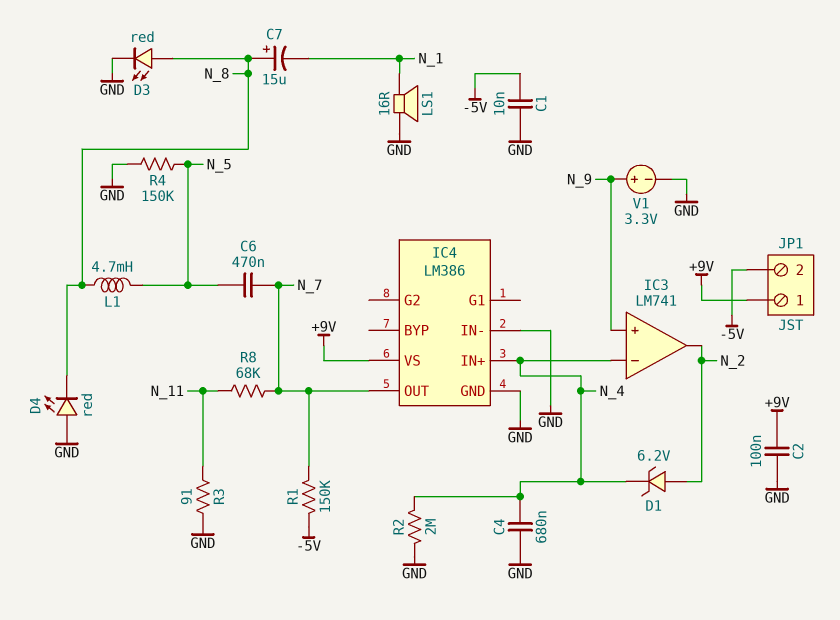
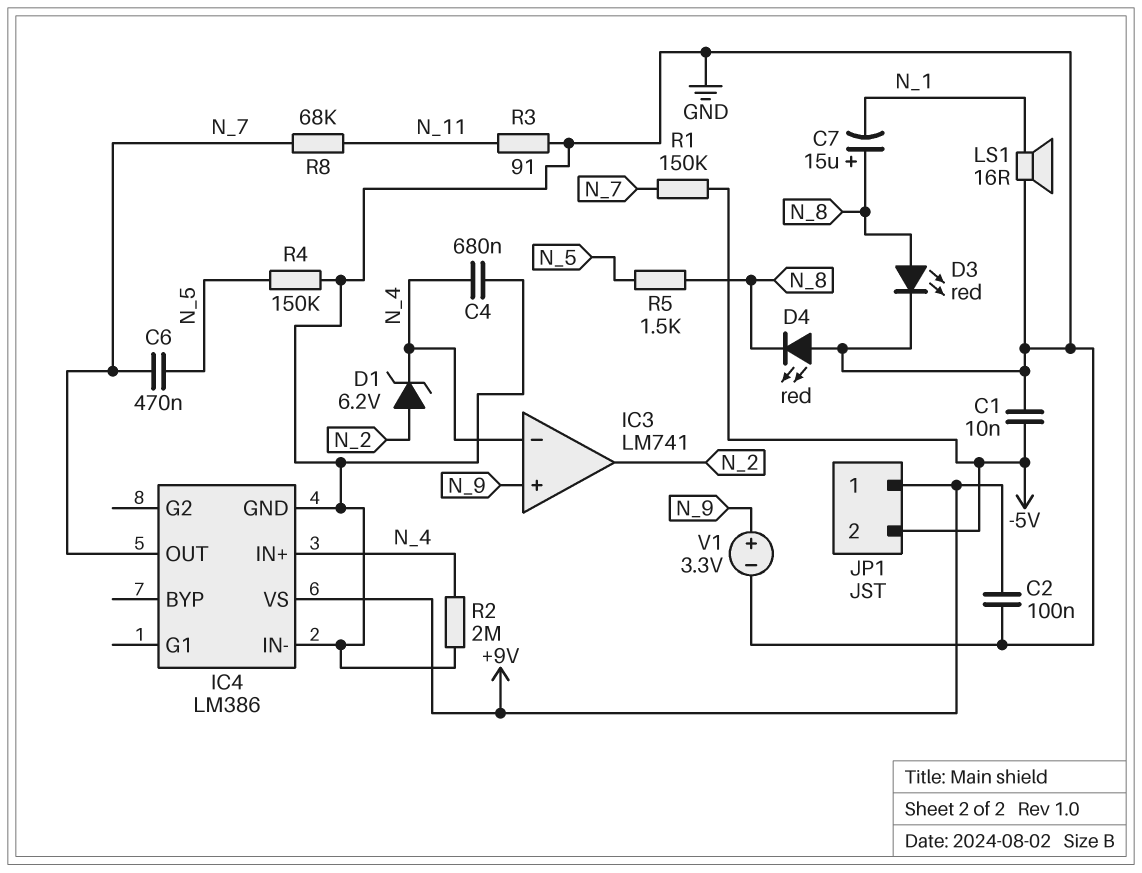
L1: 4.7mH (N_5, N_8) -> none
R5: none -> 1.5k (N_5, N_8)

